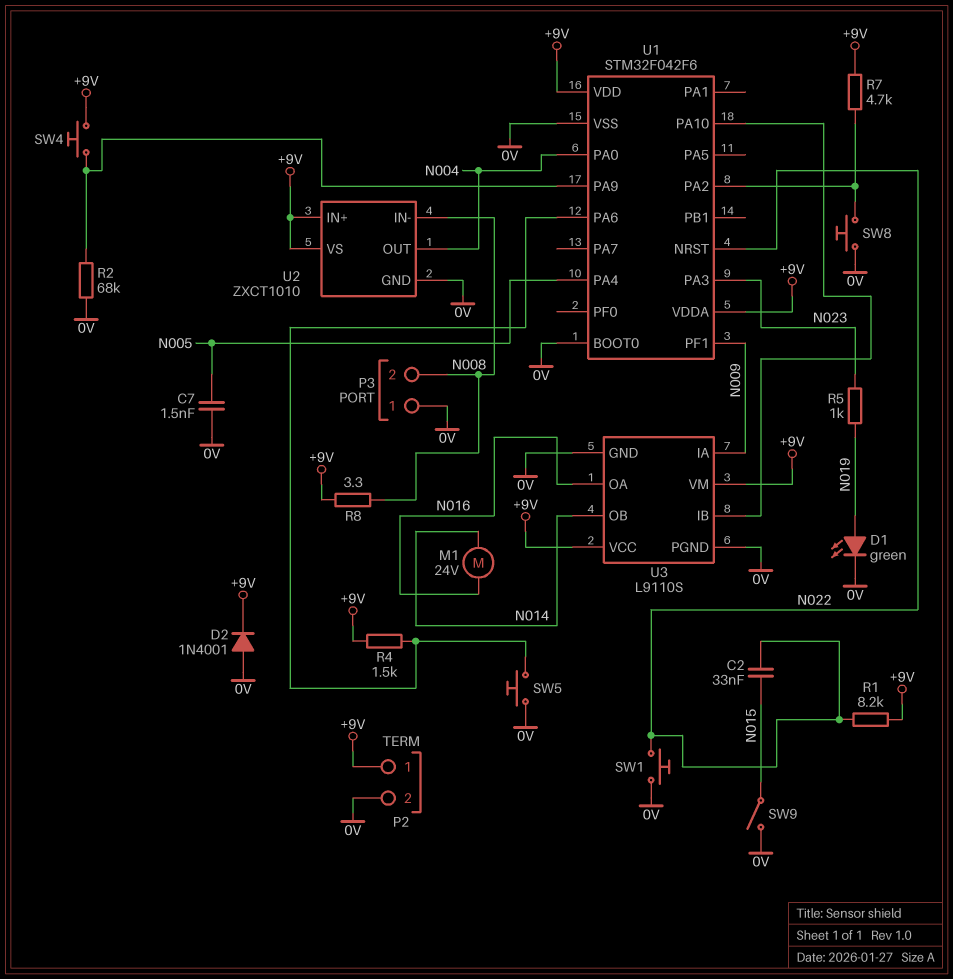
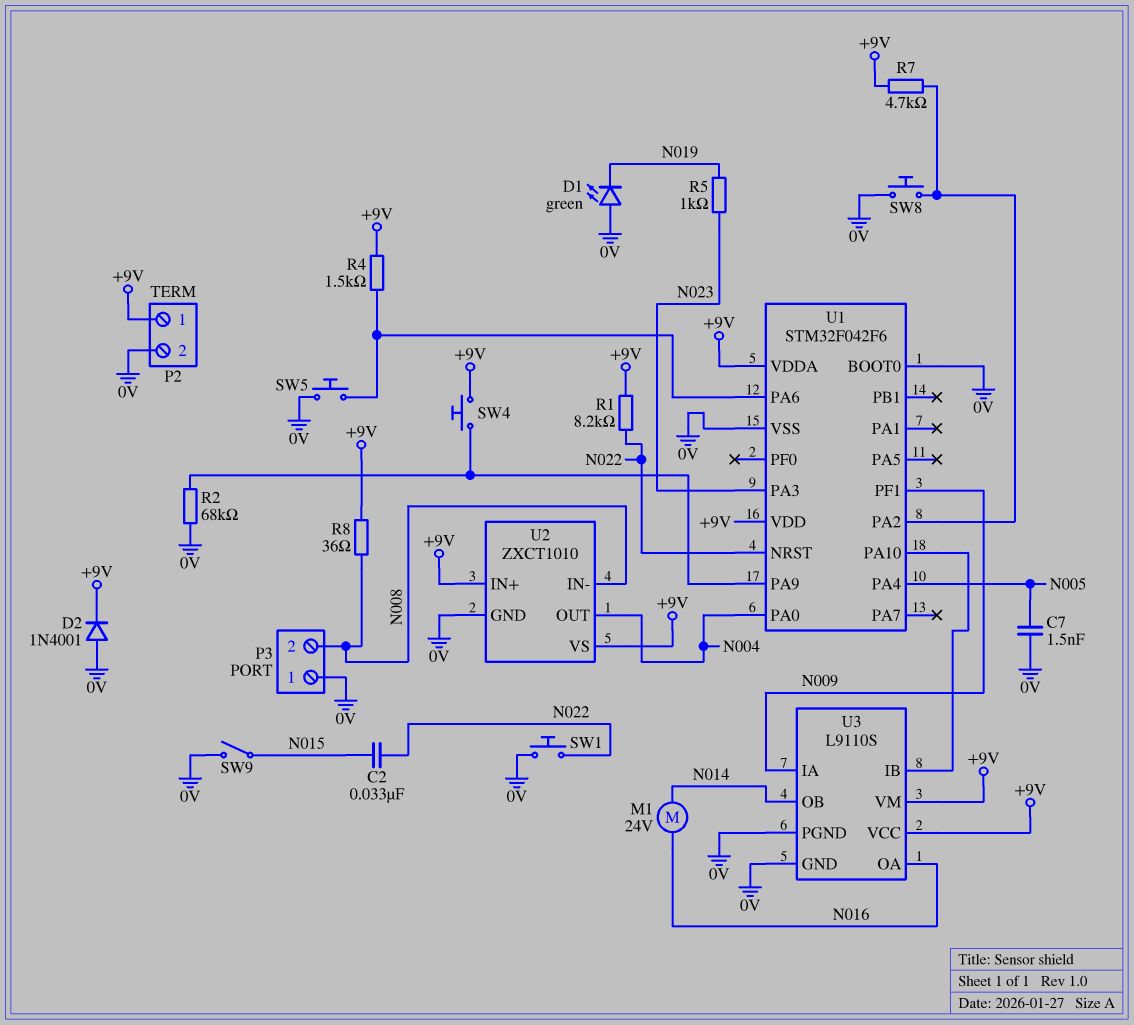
D1: LED green (A N019, K 0V) -> LED green (A 0V, K N019)
R8: 3.3 (+9V, N008) -> 36 (+9V, N008)

